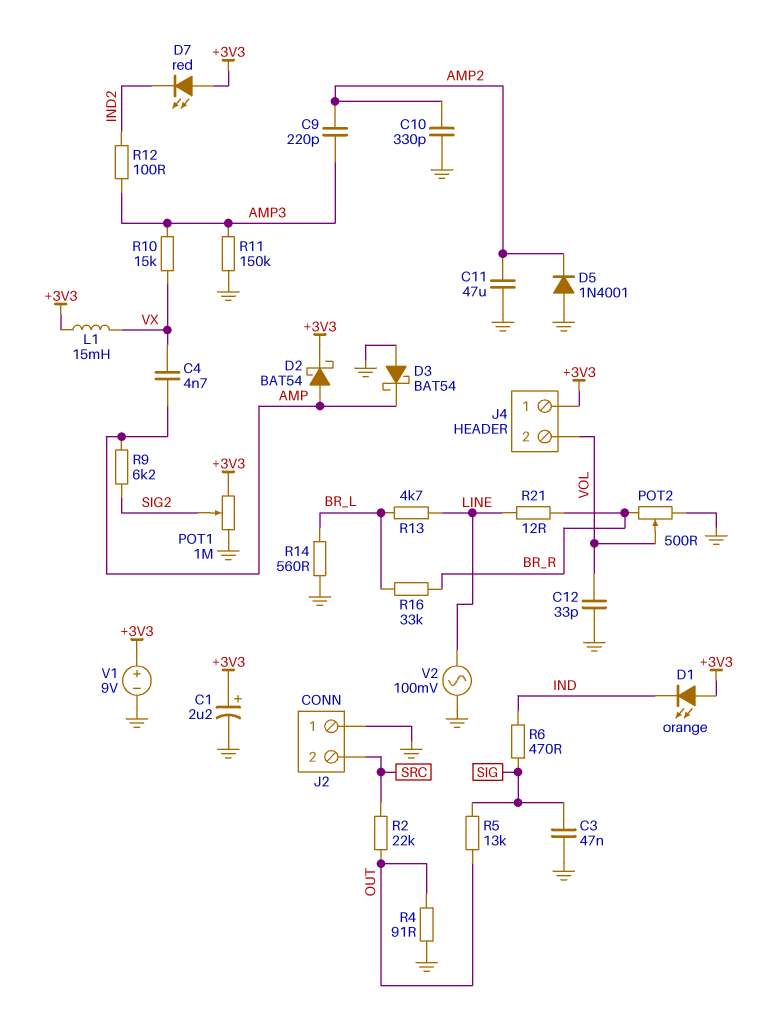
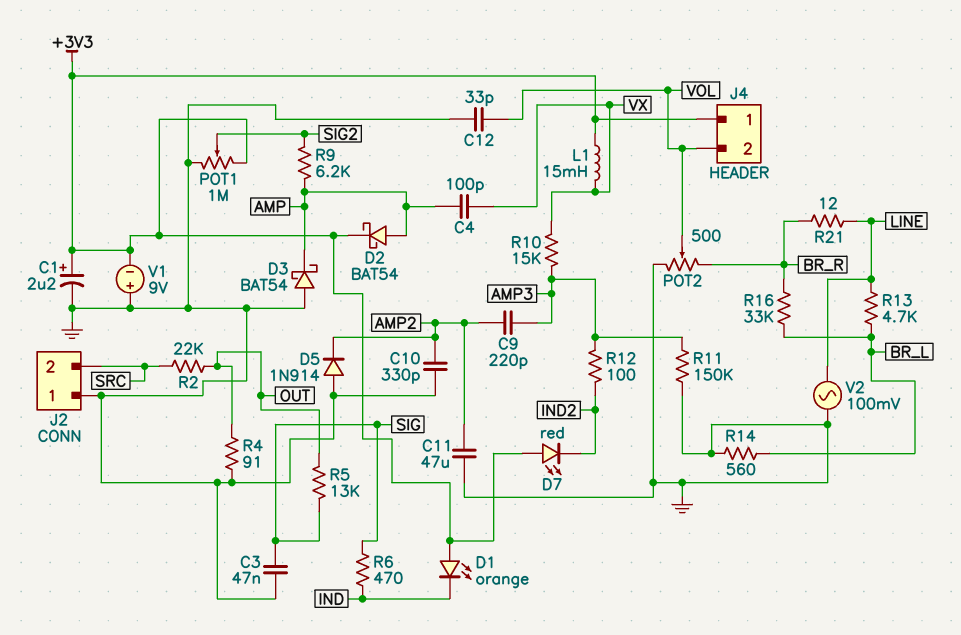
C4: 4.7nF (AMP, VX) -> 100pF (AMP, VX)
D5: diode 1N4001 (A GND, K AMP2) -> diode 1N914 (A GND, K AMP2)
V1: 9V (plus +3V3, minus GND) -> 9V (plus GND, minus +3V3)

